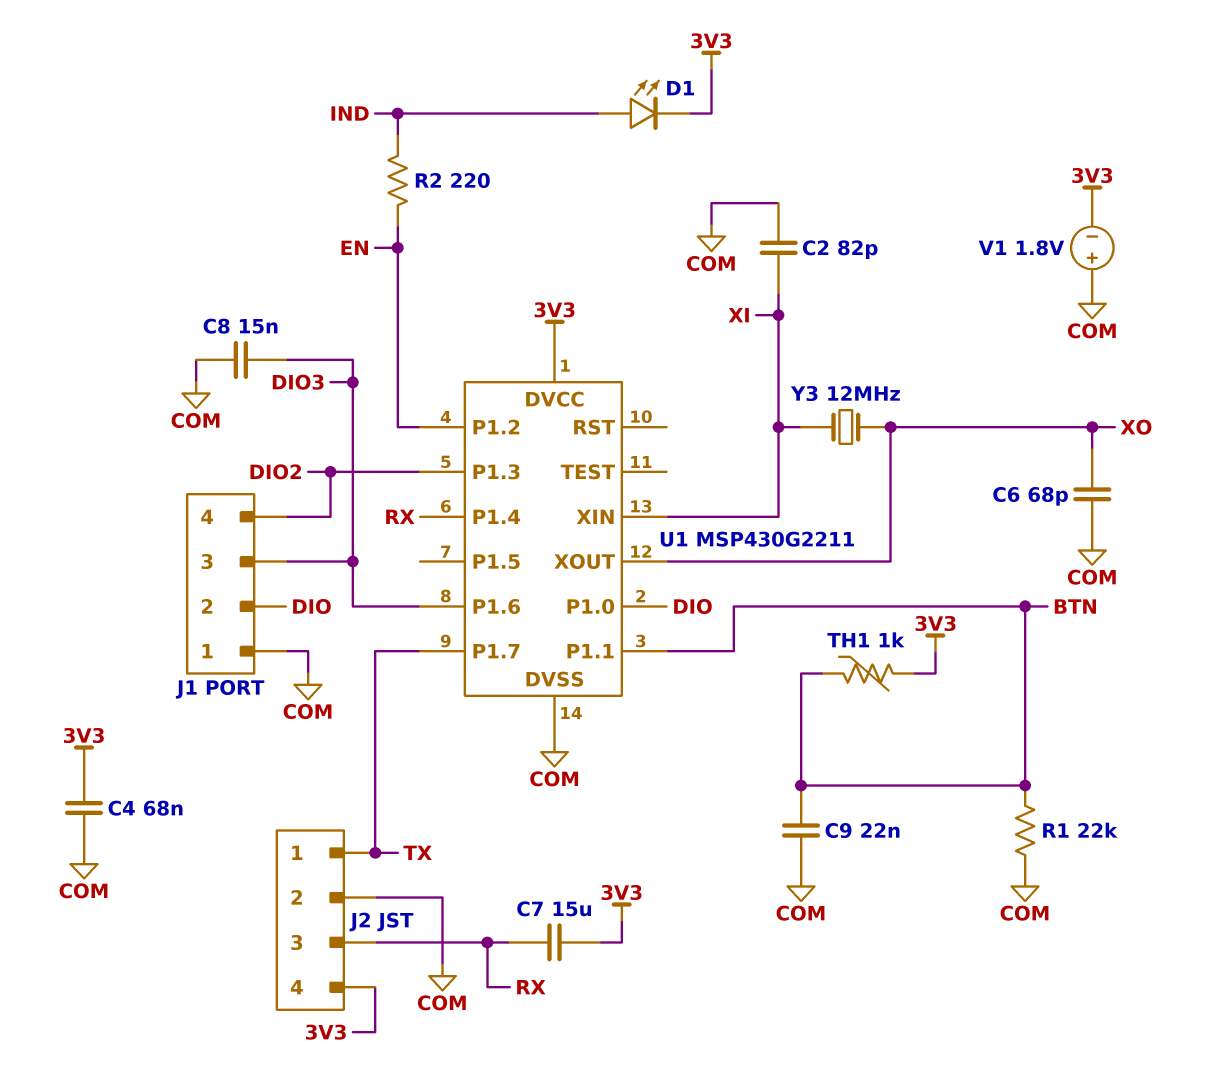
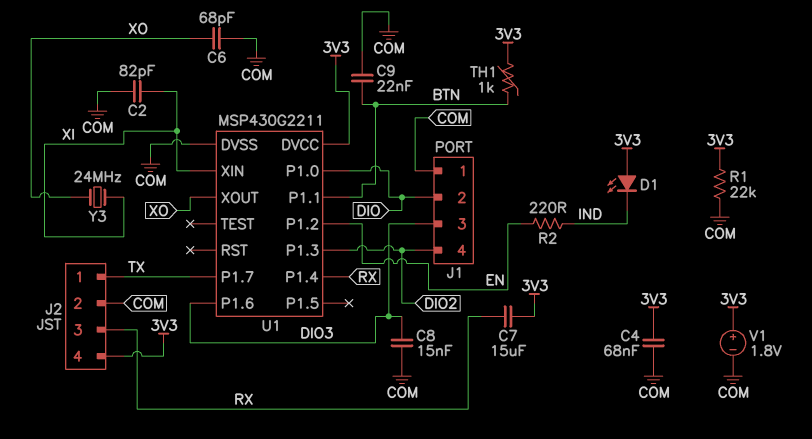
D1: LED (A IND, K 3V3) -> LED (A 3V3, K IND)
R1: 22k (BTN, COM) -> 22k (3V3, COM)
V1: 1.8V (plus COM, minus 3V3) -> 1.8V (plus 3V3, minus COM)
Y3: 12MHz (XI, XO) -> 24MHz (XI, XO)

